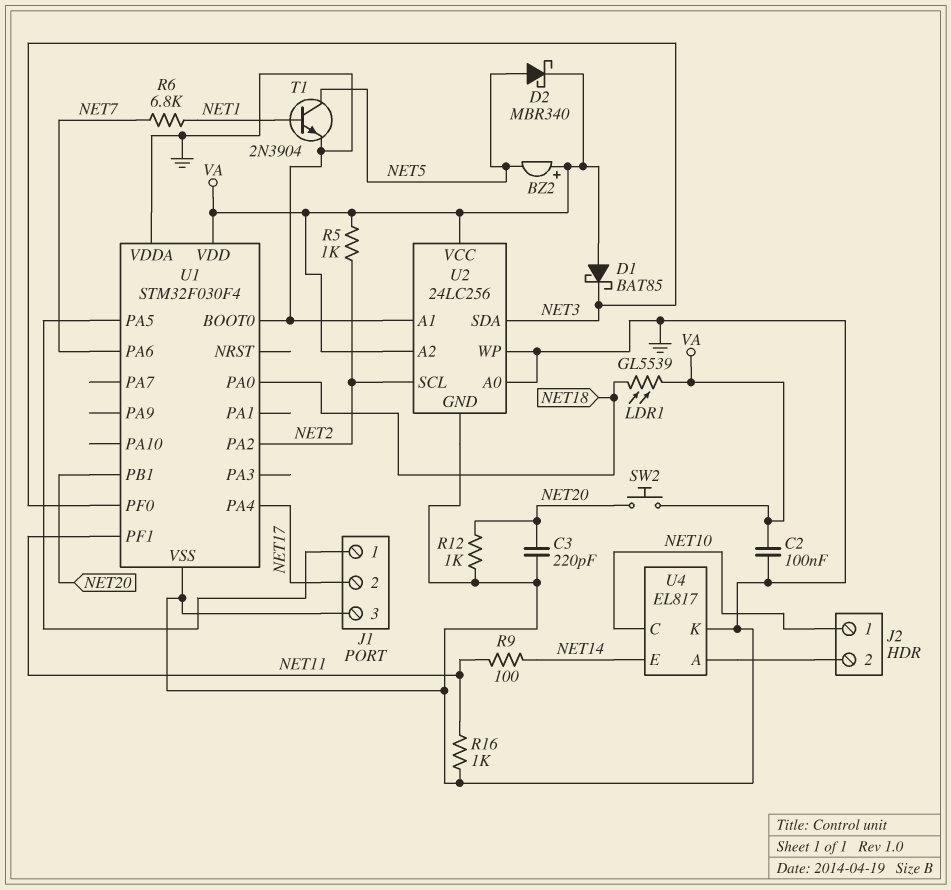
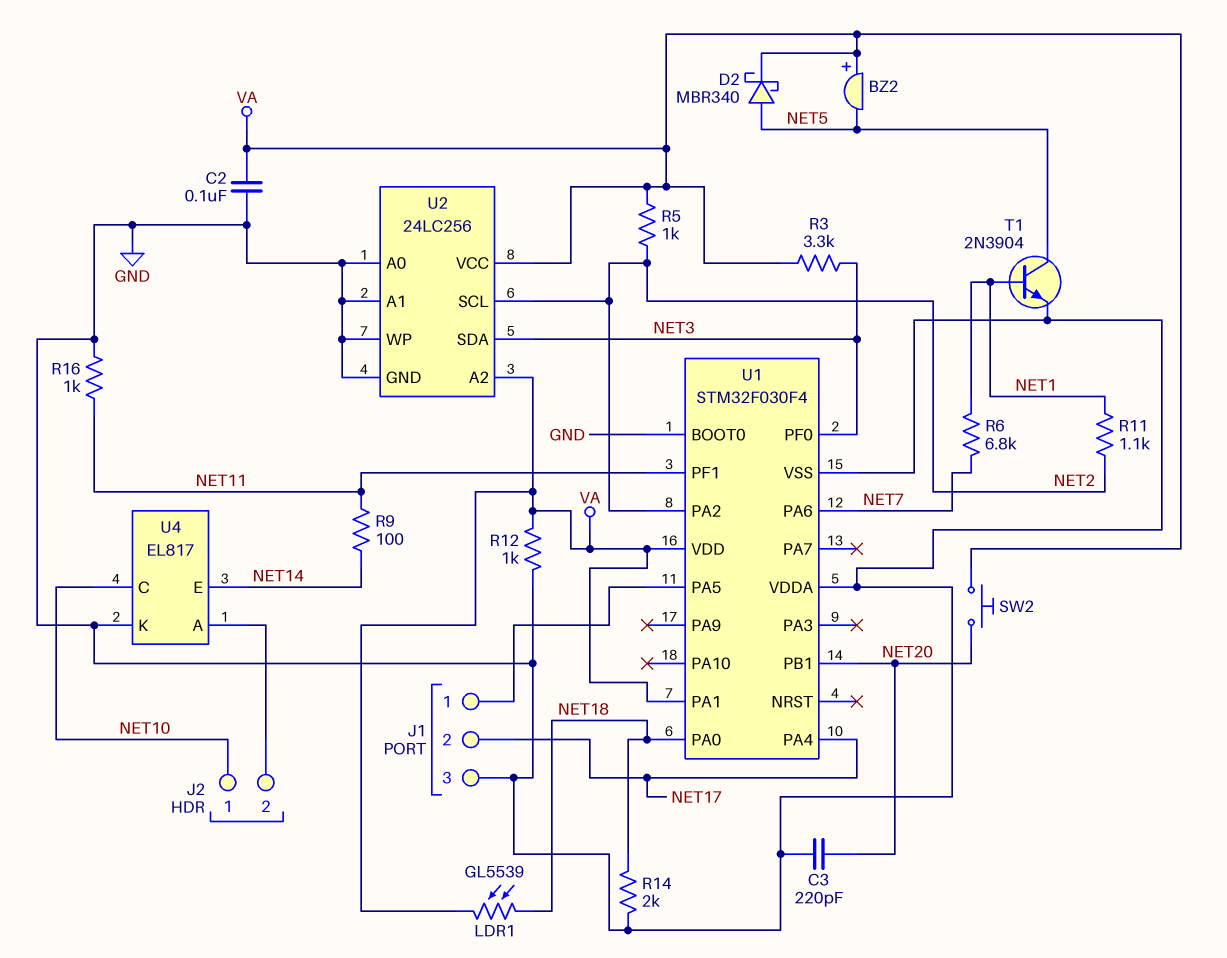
D1: schottky BAT85 (A VA, K NET3) -> none
R3: none -> 3.3k (NET3, VA)
R11: none -> 1.1k (NET1, NET2)
R12: 1k (GND, NET20) -> 1k (GND, VA)
R14: none -> 2k (GND, NET18)
U1 pin PA1: none -> VA

